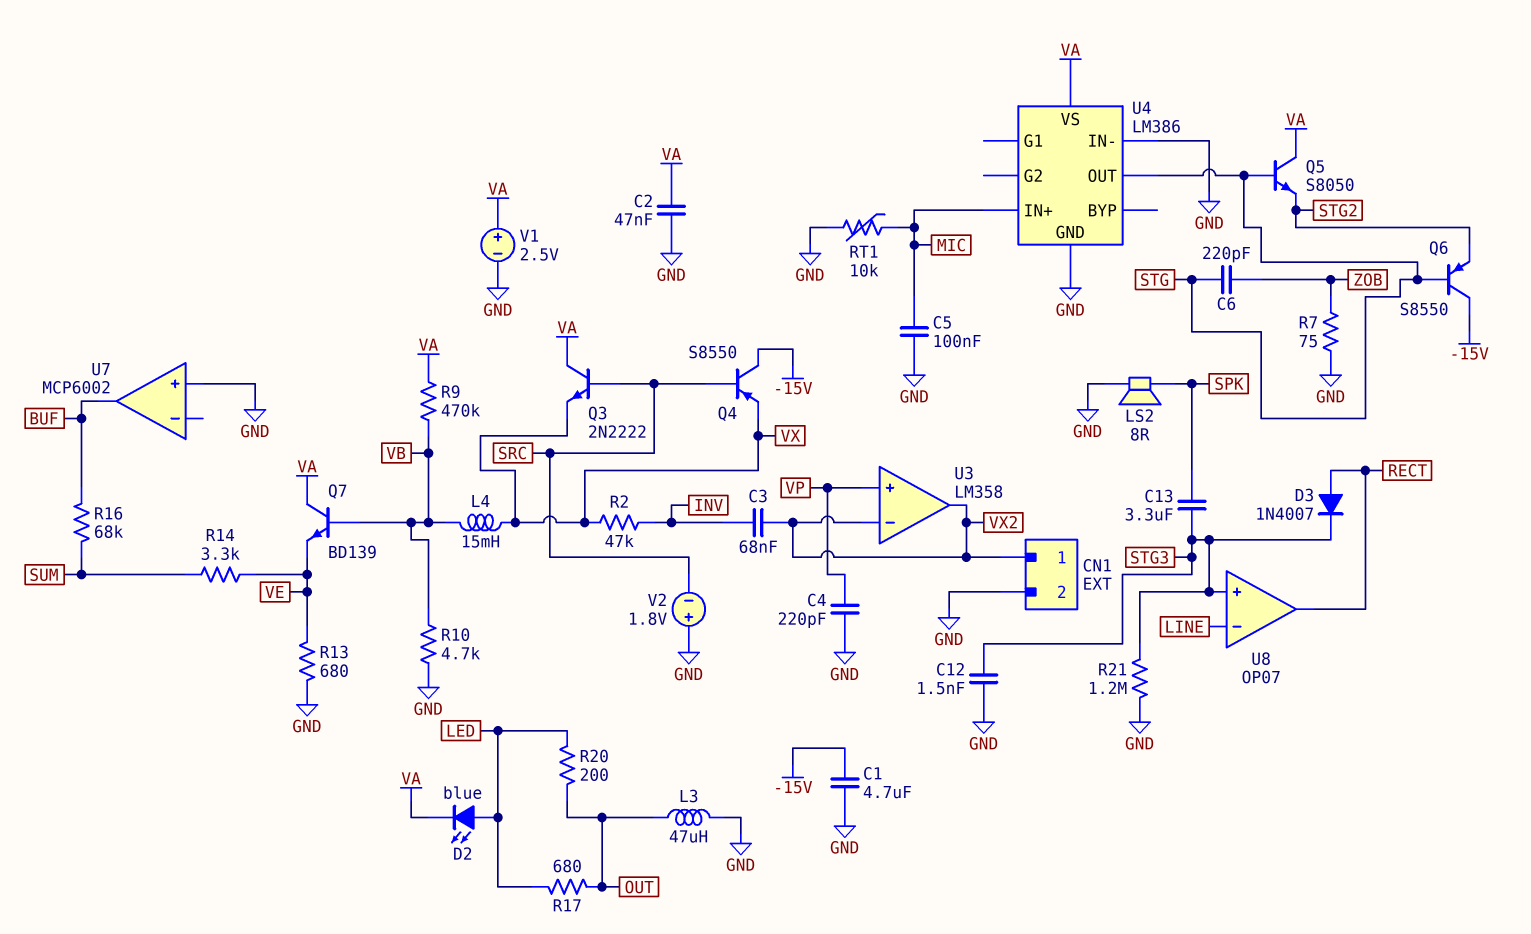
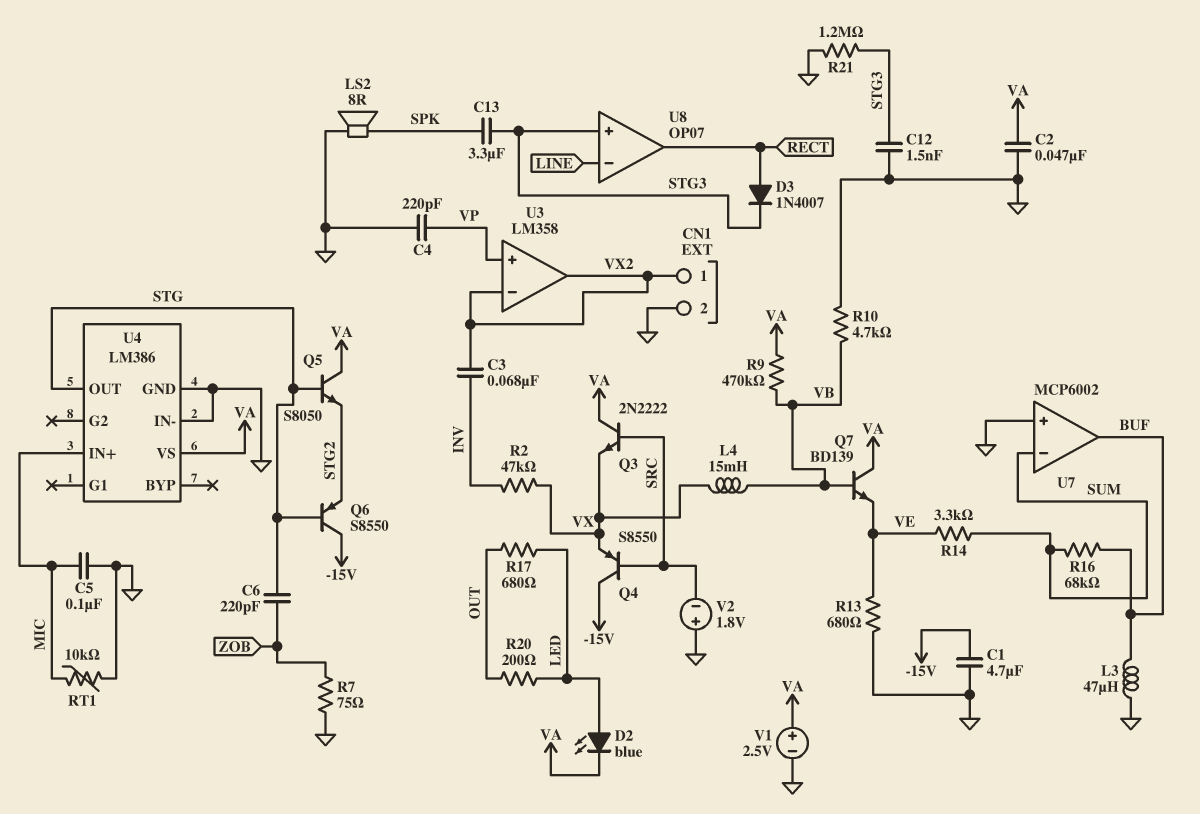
L3: 47uH (GND, OUT) -> 47uH (BUF, GND)
U7 pin in-: none -> SUM

